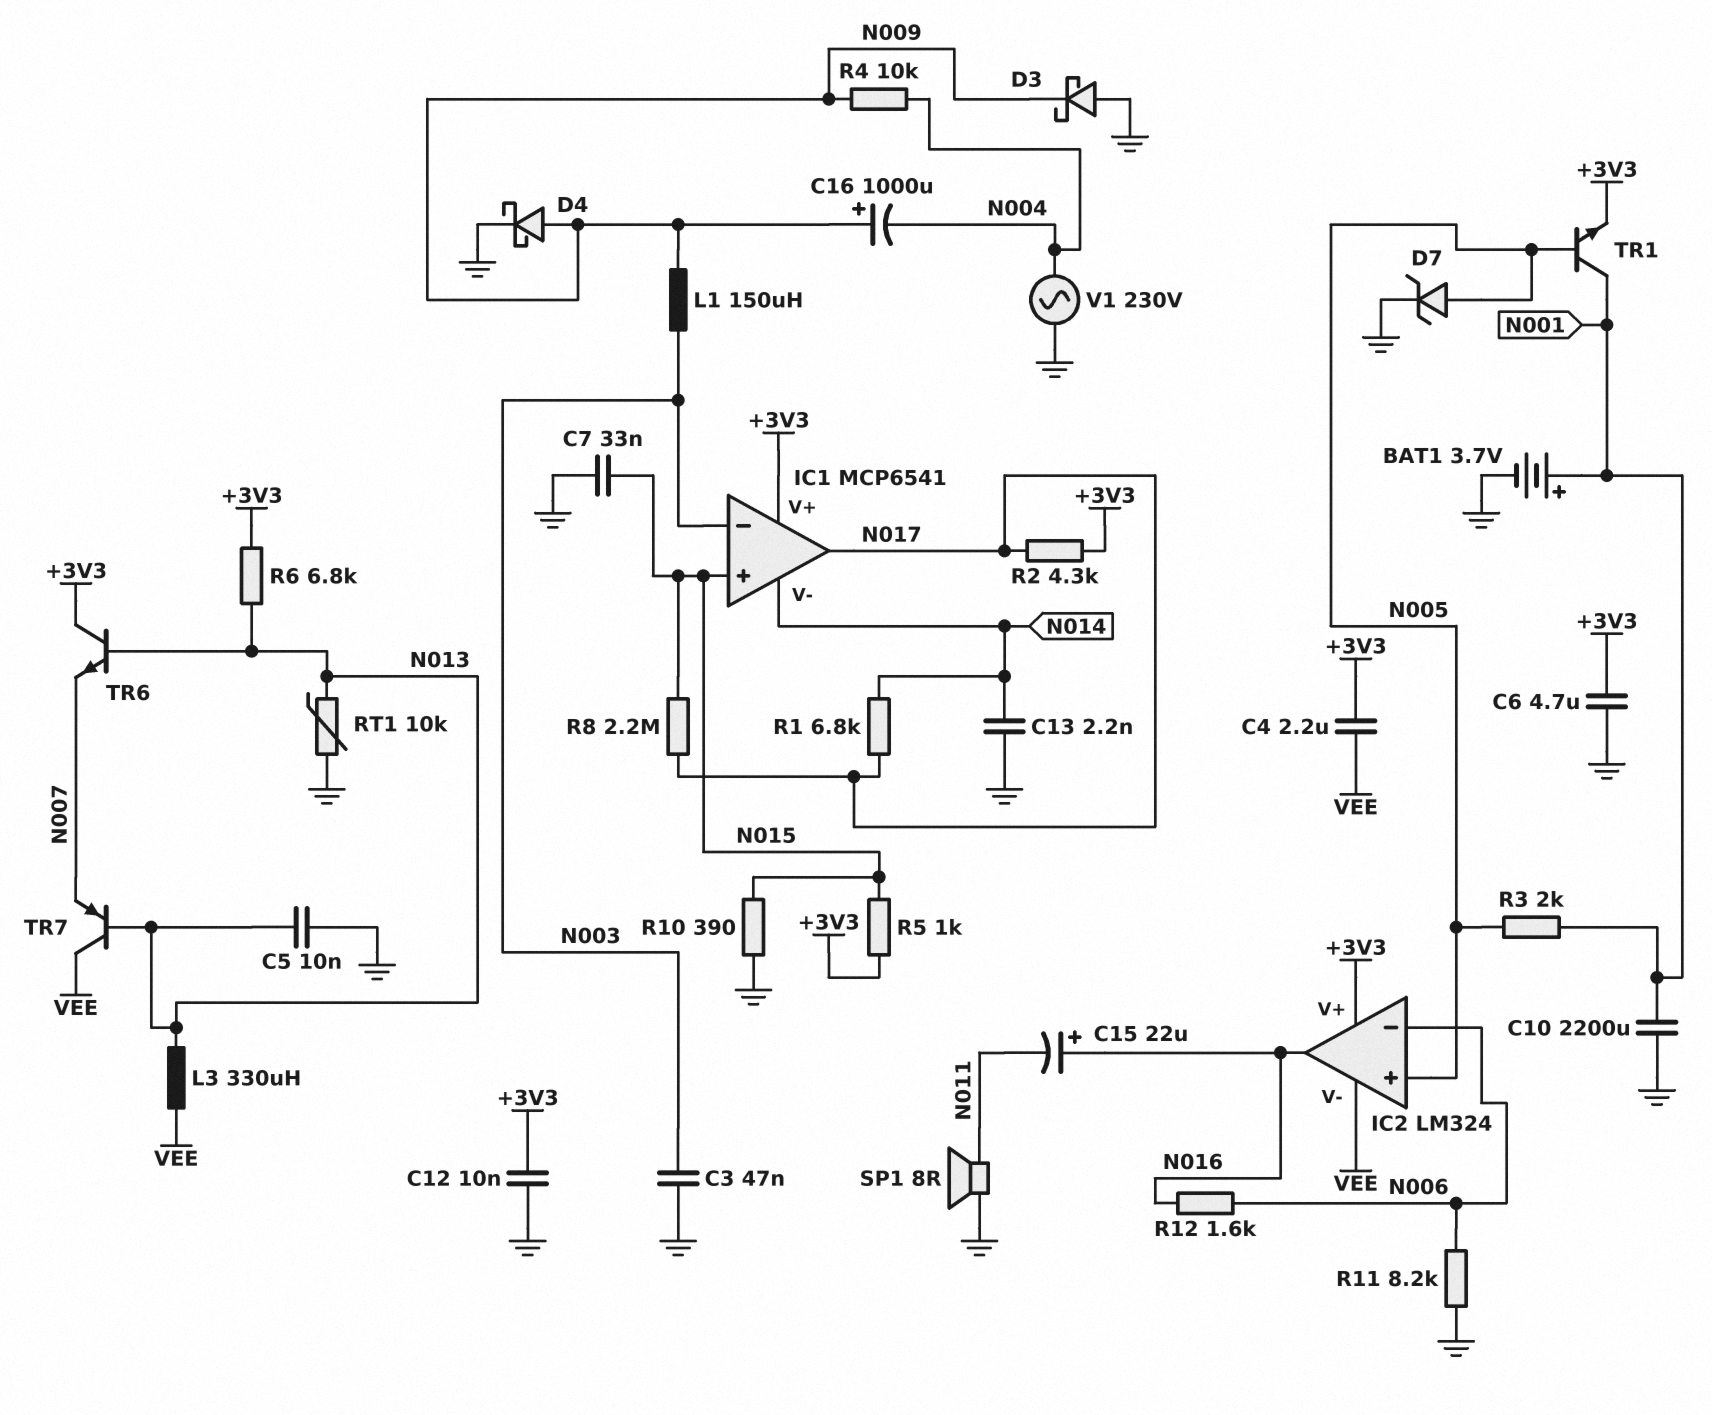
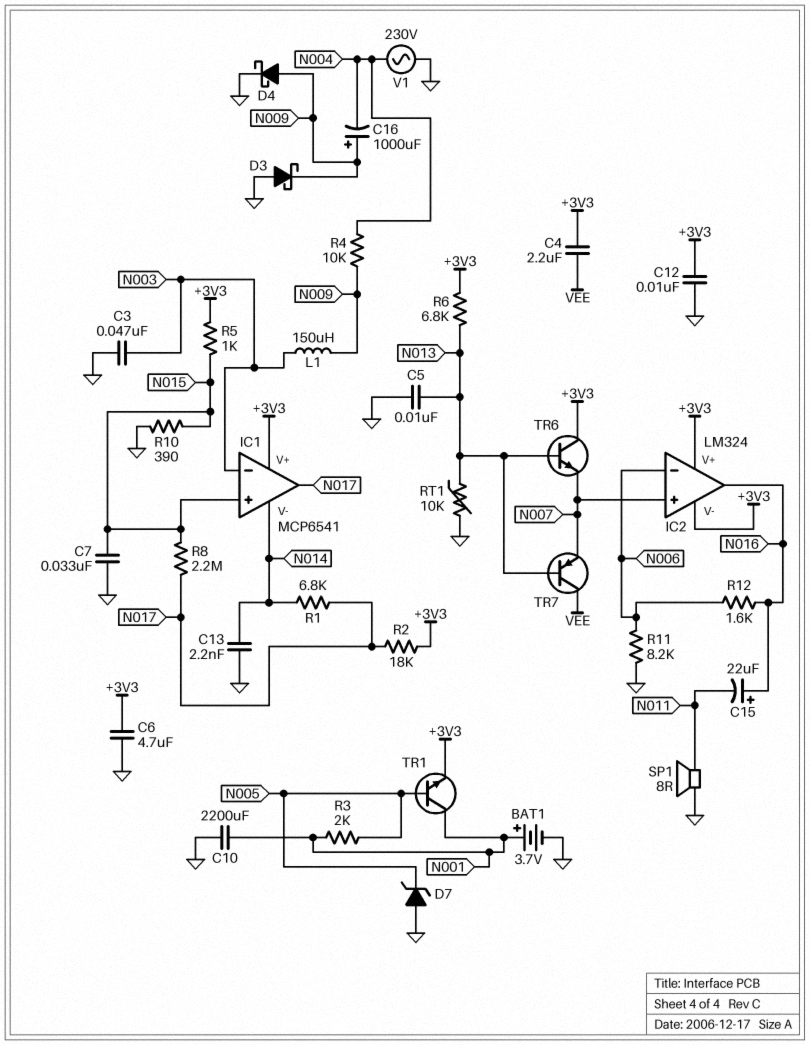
D7: zener (A N005, K GND) -> zener (A GND, K N005)
IC2 pin V-: VEE -> +3V3
IC2 pin in+: N005 -> N007
L3: 330uH (N013, VEE) -> none
R2: 4.3k (+3V3, N017) -> 18k (+3V3, N017)

